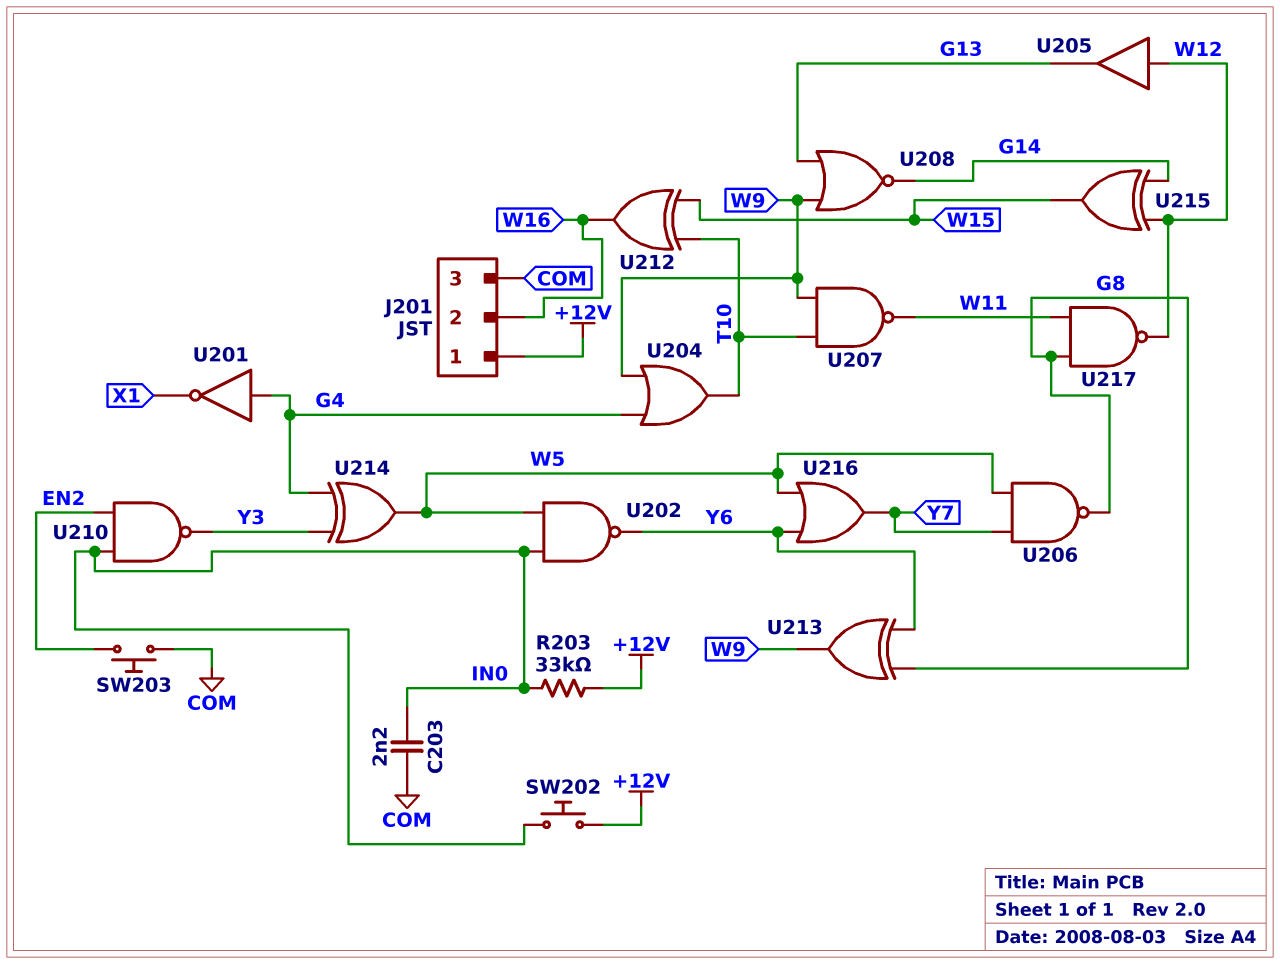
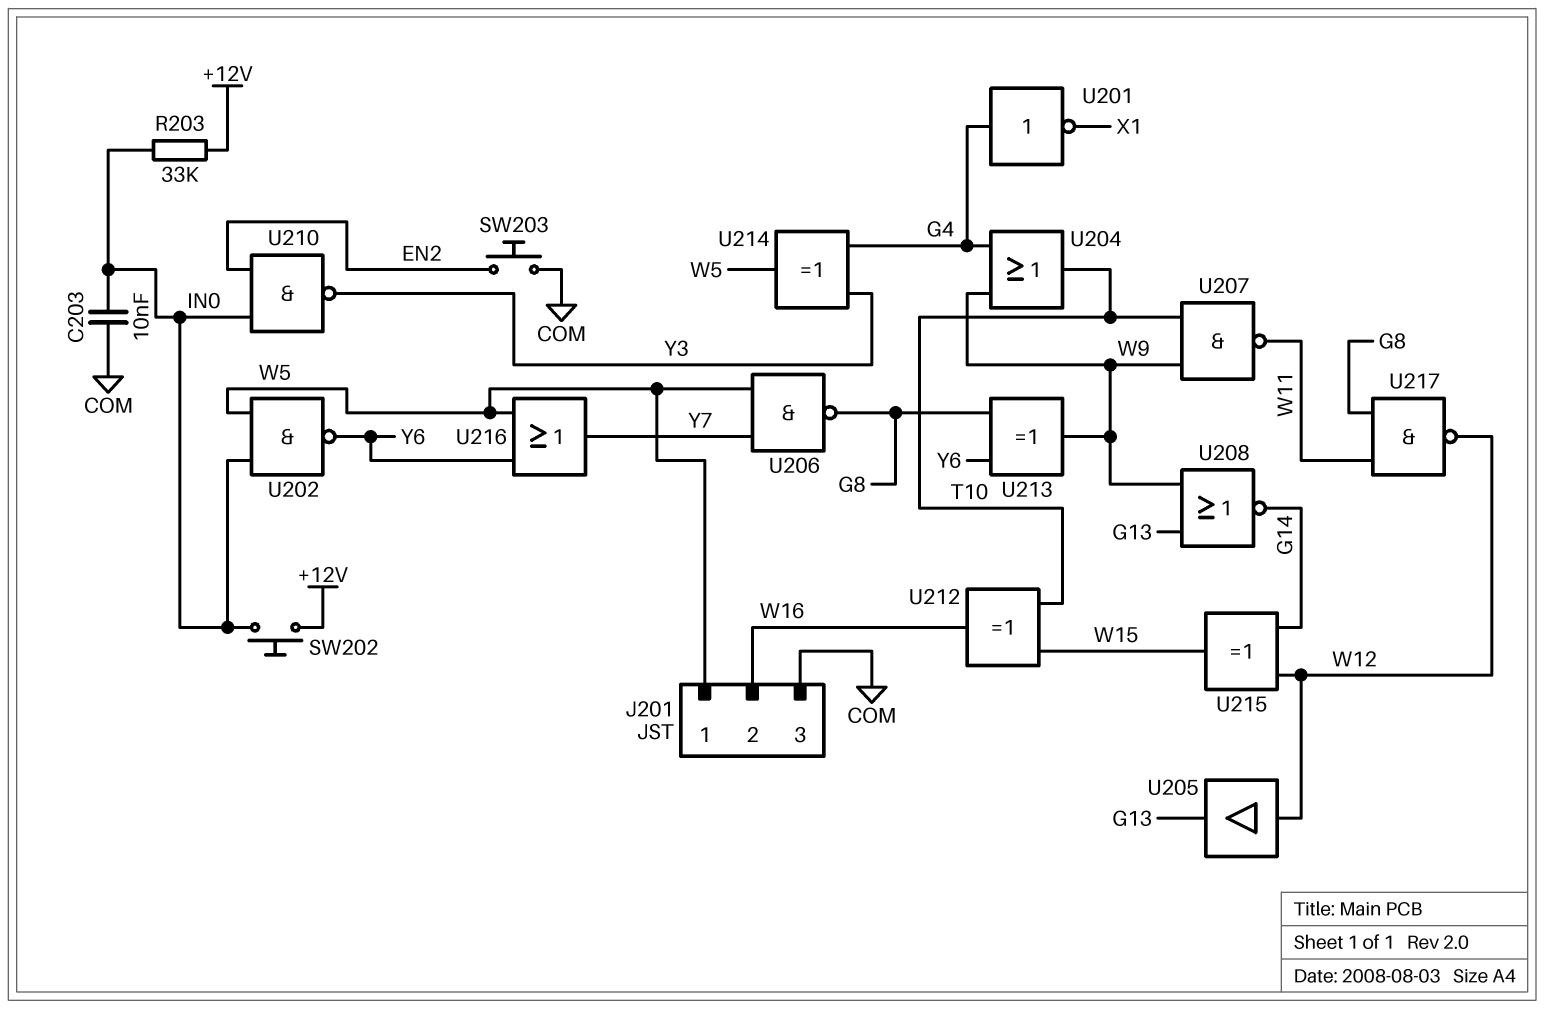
C203: 2.2nF (COM, IN0) -> 10nF (COM, IN0)
J201 pin 1: +12V -> W5

